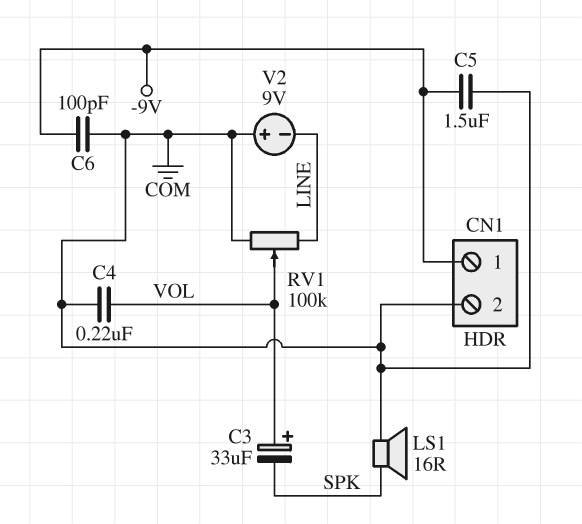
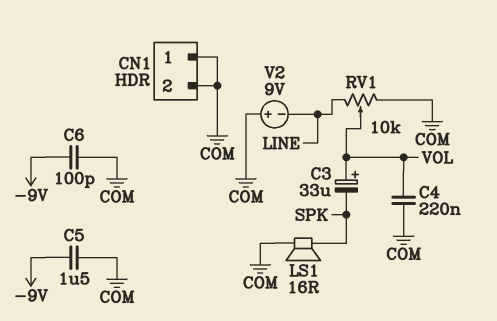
CN1 pin 1: -9V -> COM
RV1: 100k (COM, LINE, wiper VOL) -> 10k (COM, LINE, wiper VOL)

